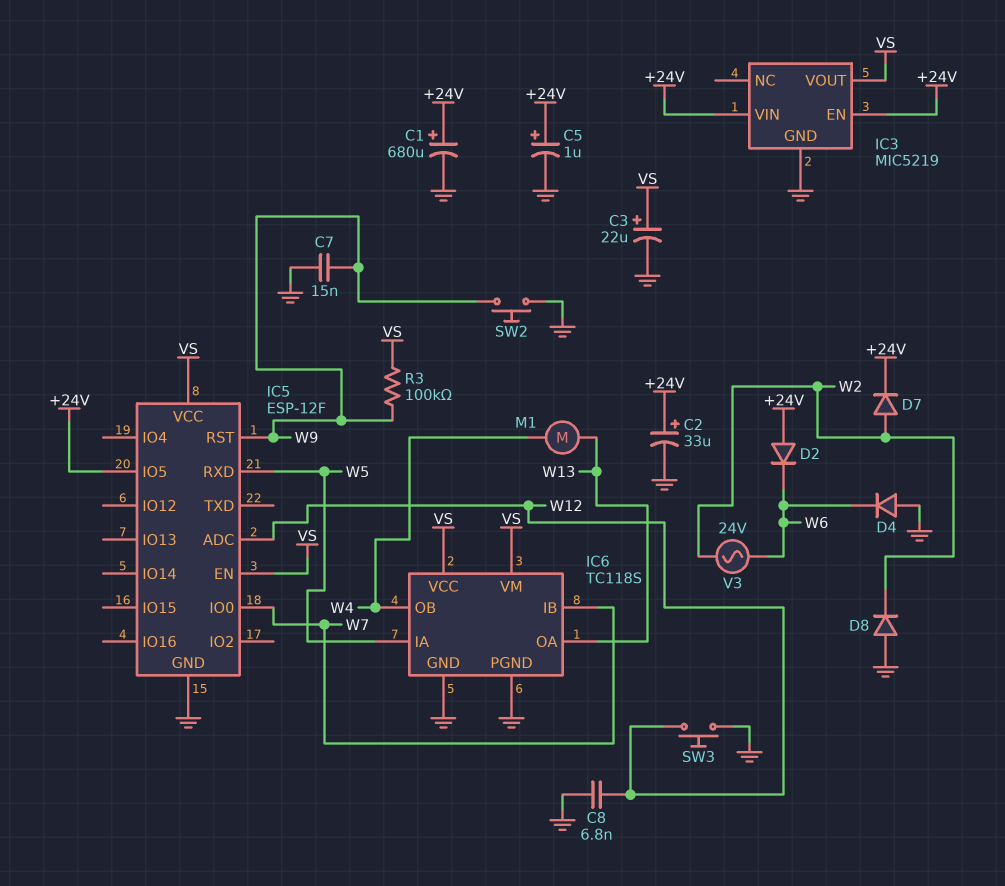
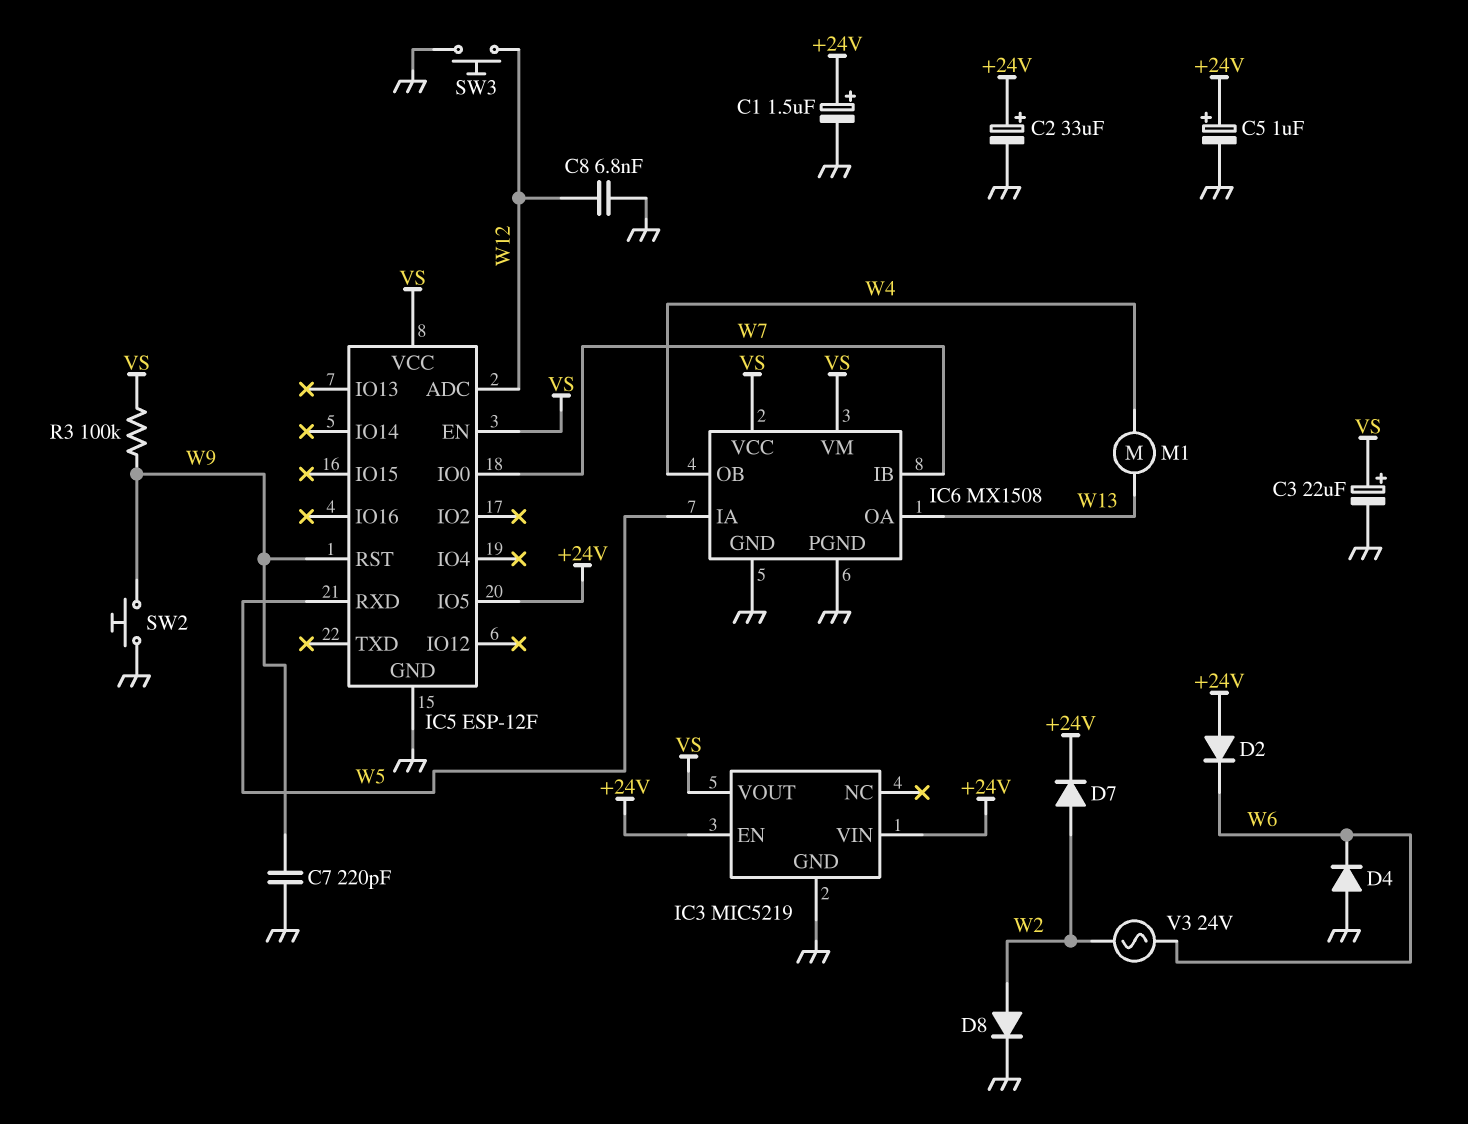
C1: 680uF (plus +24V, minus GND) -> 1.5uF (plus +24V, minus GND)
C7: 15nF (GND, W9) -> 220pF (GND, W9)
D8: diode (A GND, K W2) -> diode (A W2, K GND)
IC6: TC118S -> MX1508

